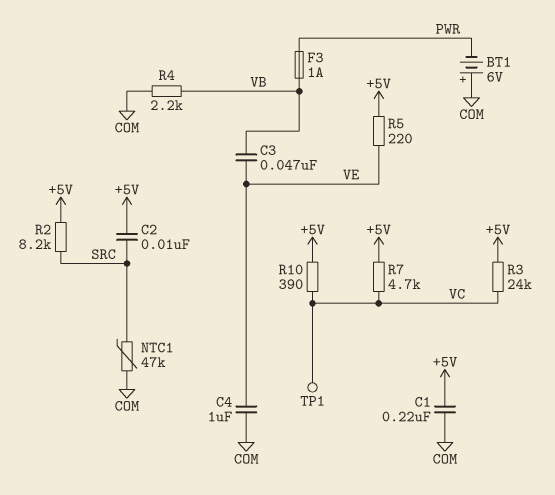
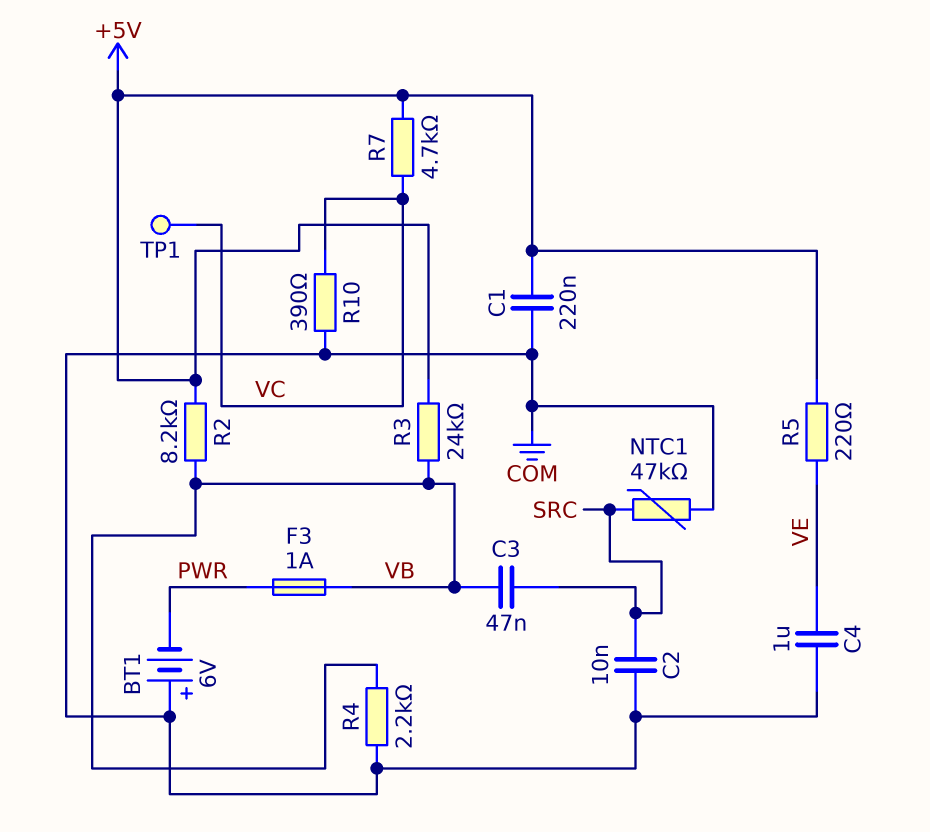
C2: 10nF (+5V, SRC) -> 10nF (COM, SRC)
C3: 47nF (VB, VE) -> 47nF (SRC, VB)
R2: 8.2k (+5V, SRC) -> 8.2k (+5V, VB)
R3: 24k (+5V, VC) -> 24k (+5V, VB)
R10: 390 (+5V, VC) -> 390 (COM, VC)

